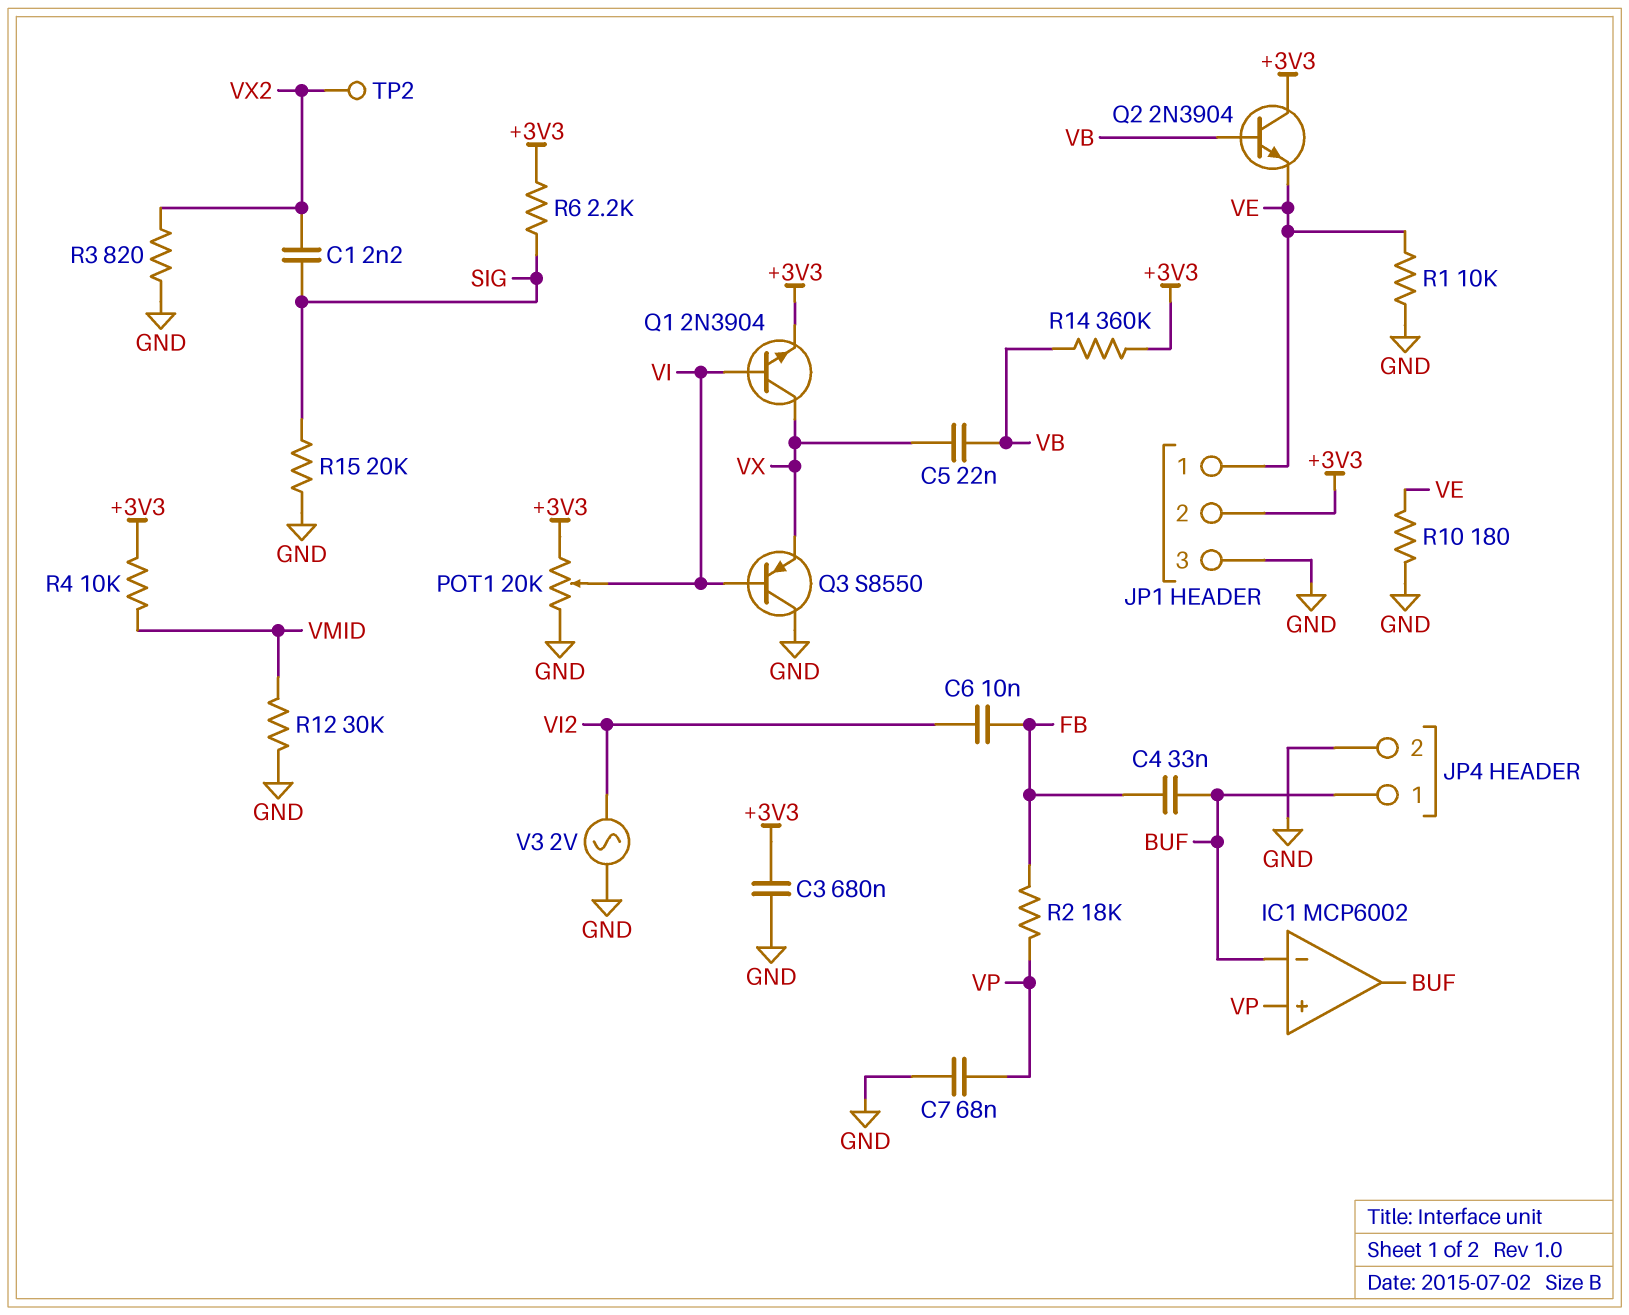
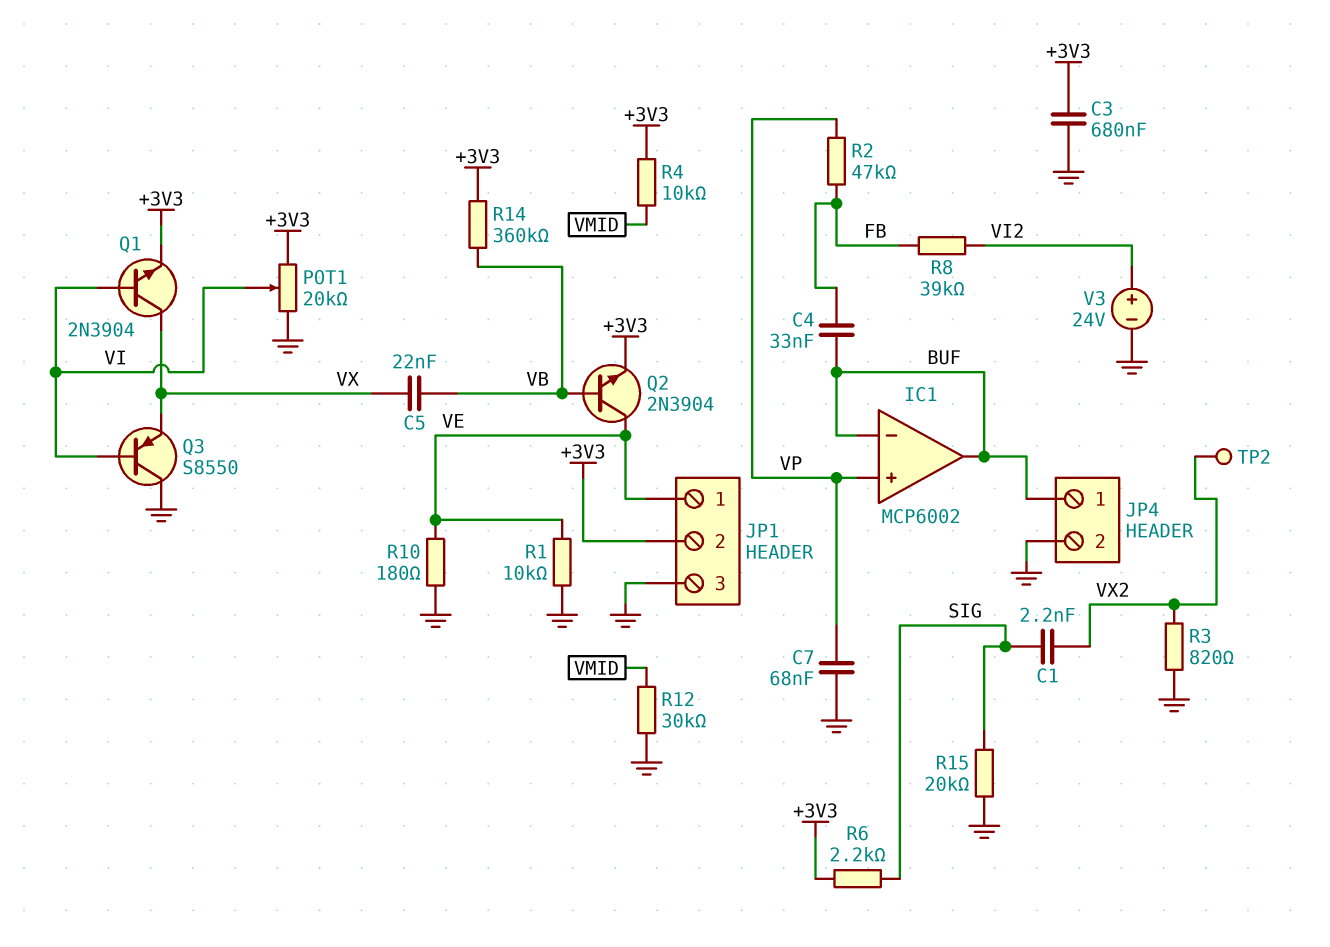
C6: 10nF (FB, VI2) -> none
Q2: NPN 2N3904 (B VB, C +3V3, E VE) -> NPN 2N3904 (B VB, C VE, E +3V3)
R2: 18k (FB, VP) -> 47k (FB, VP)
R8: none -> 39k (FB, VI2)
V3: AC 2V (GND, VI2) -> 24V (plus VI2, minus GND)

